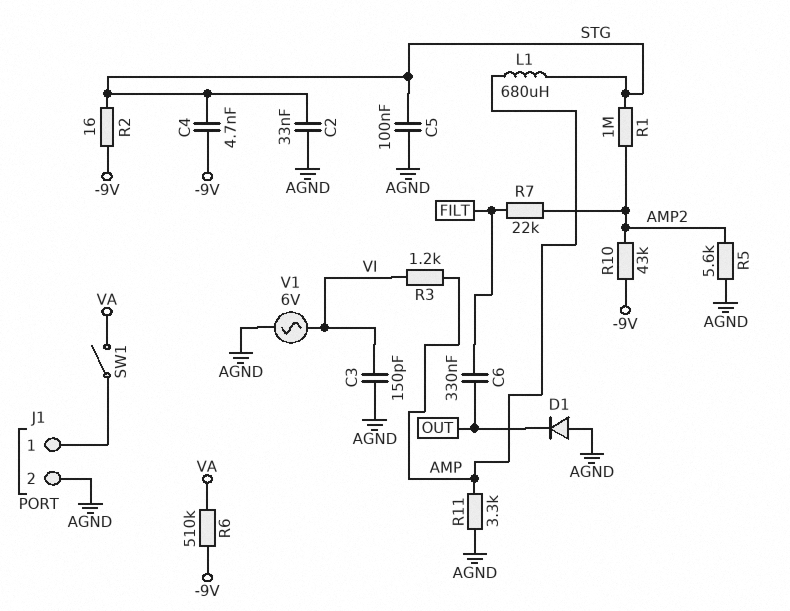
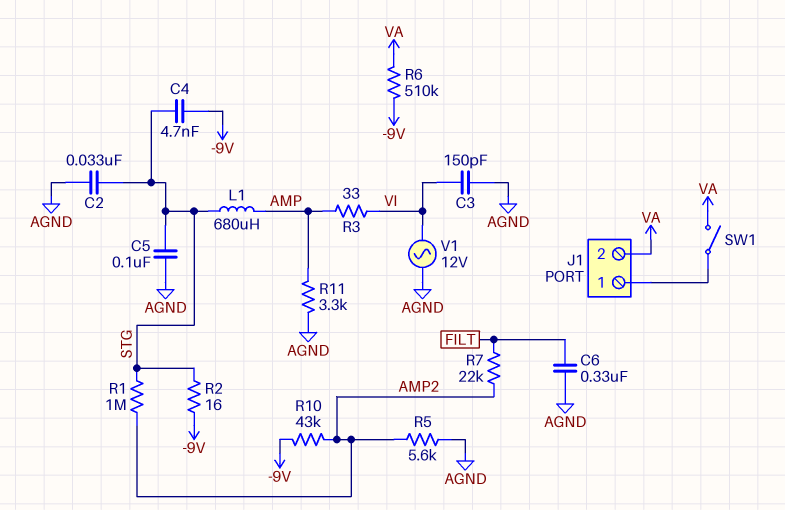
C6: 330nF (FILT, OUT) -> 330nF (AGND, FILT)
D1: diode (A AGND, K OUT) -> none
J1 pin 2: AGND -> VA
R3: 1.2k (AMP, VI) -> 33 (AMP, VI)
V1: AC 6V (AGND, VI) -> AC 12V (AGND, VI)

